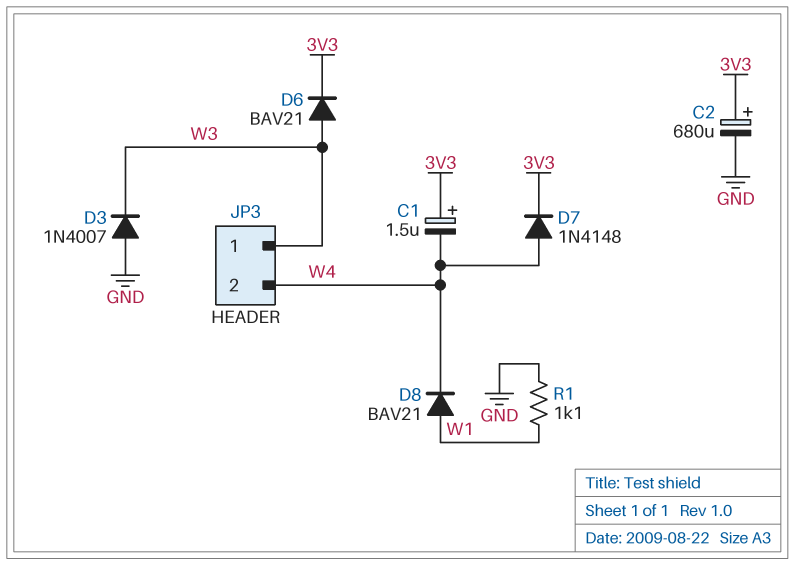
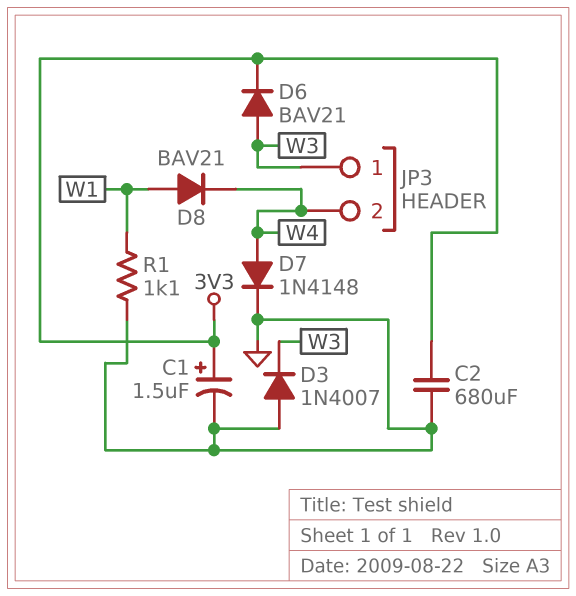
C1: 1.5uF (plus 3V3, minus W4) -> 1.5uF (plus 3V3, minus GND)
C2: 680uF (plus 3V3, minus GND) -> 680uF (3V3, GND)
D7: diode 1N4148 (A W4, K 3V3) -> diode 1N4148 (A W4, K GND)

